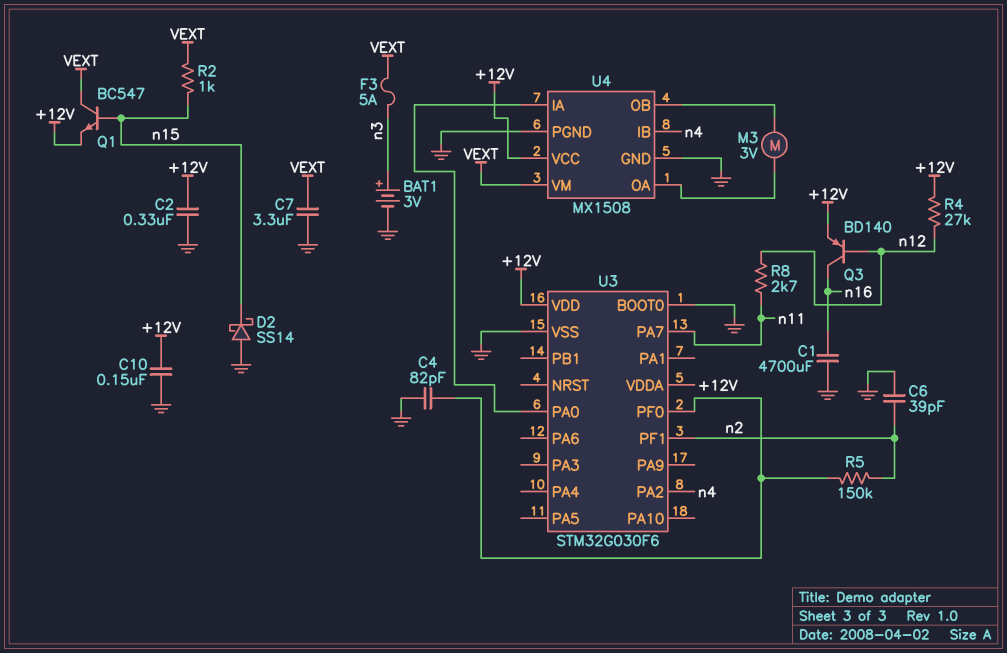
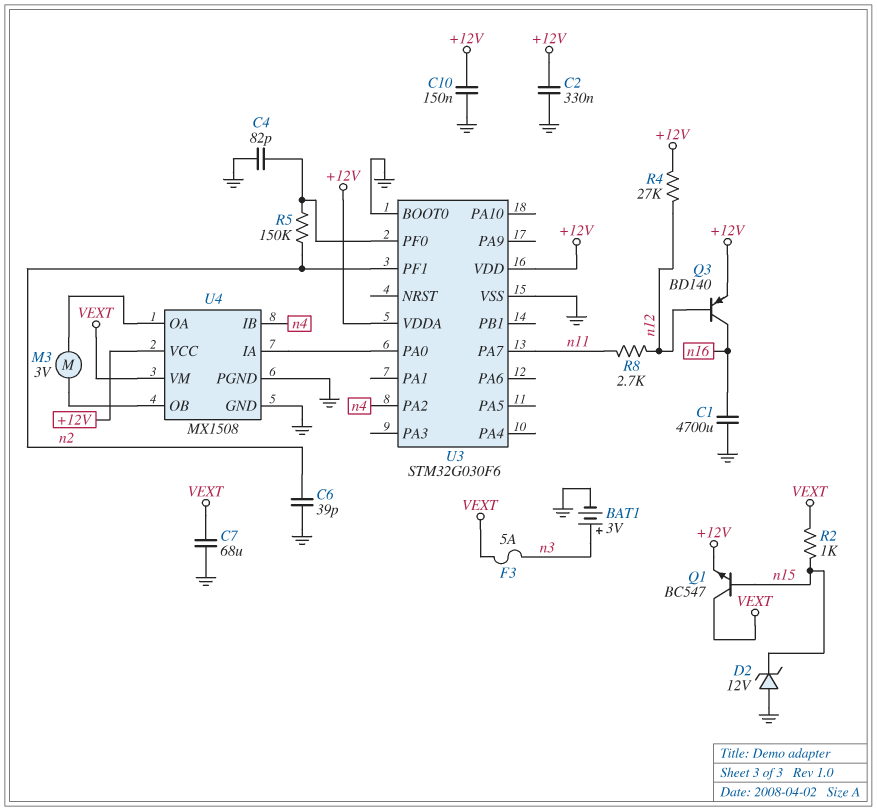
C7: 3.3uF (GND, VEXT) -> 68uF (GND, VEXT)
D2: schottky SS14 (A GND, K n15) -> zener 12V (A GND, K n15)

